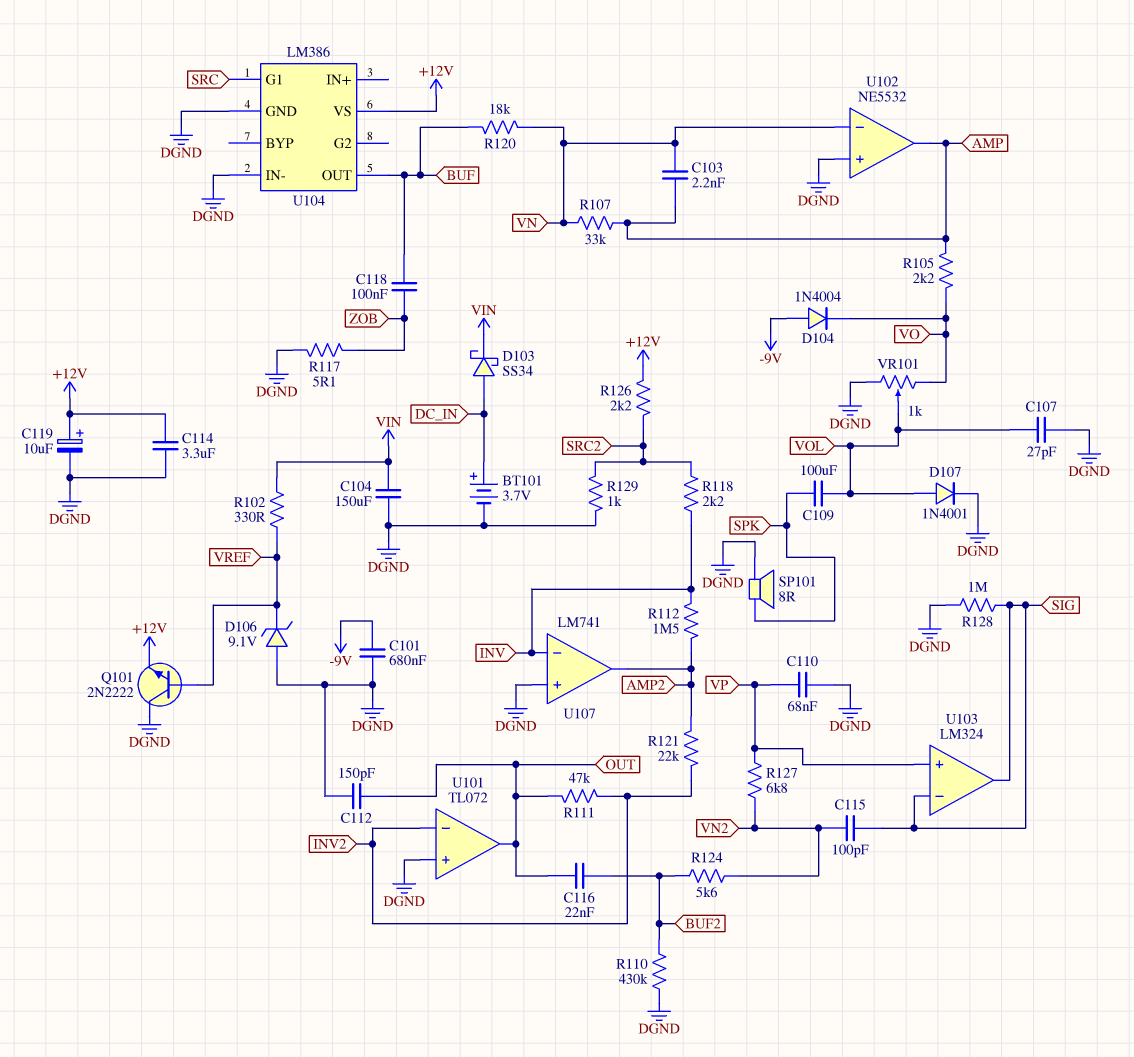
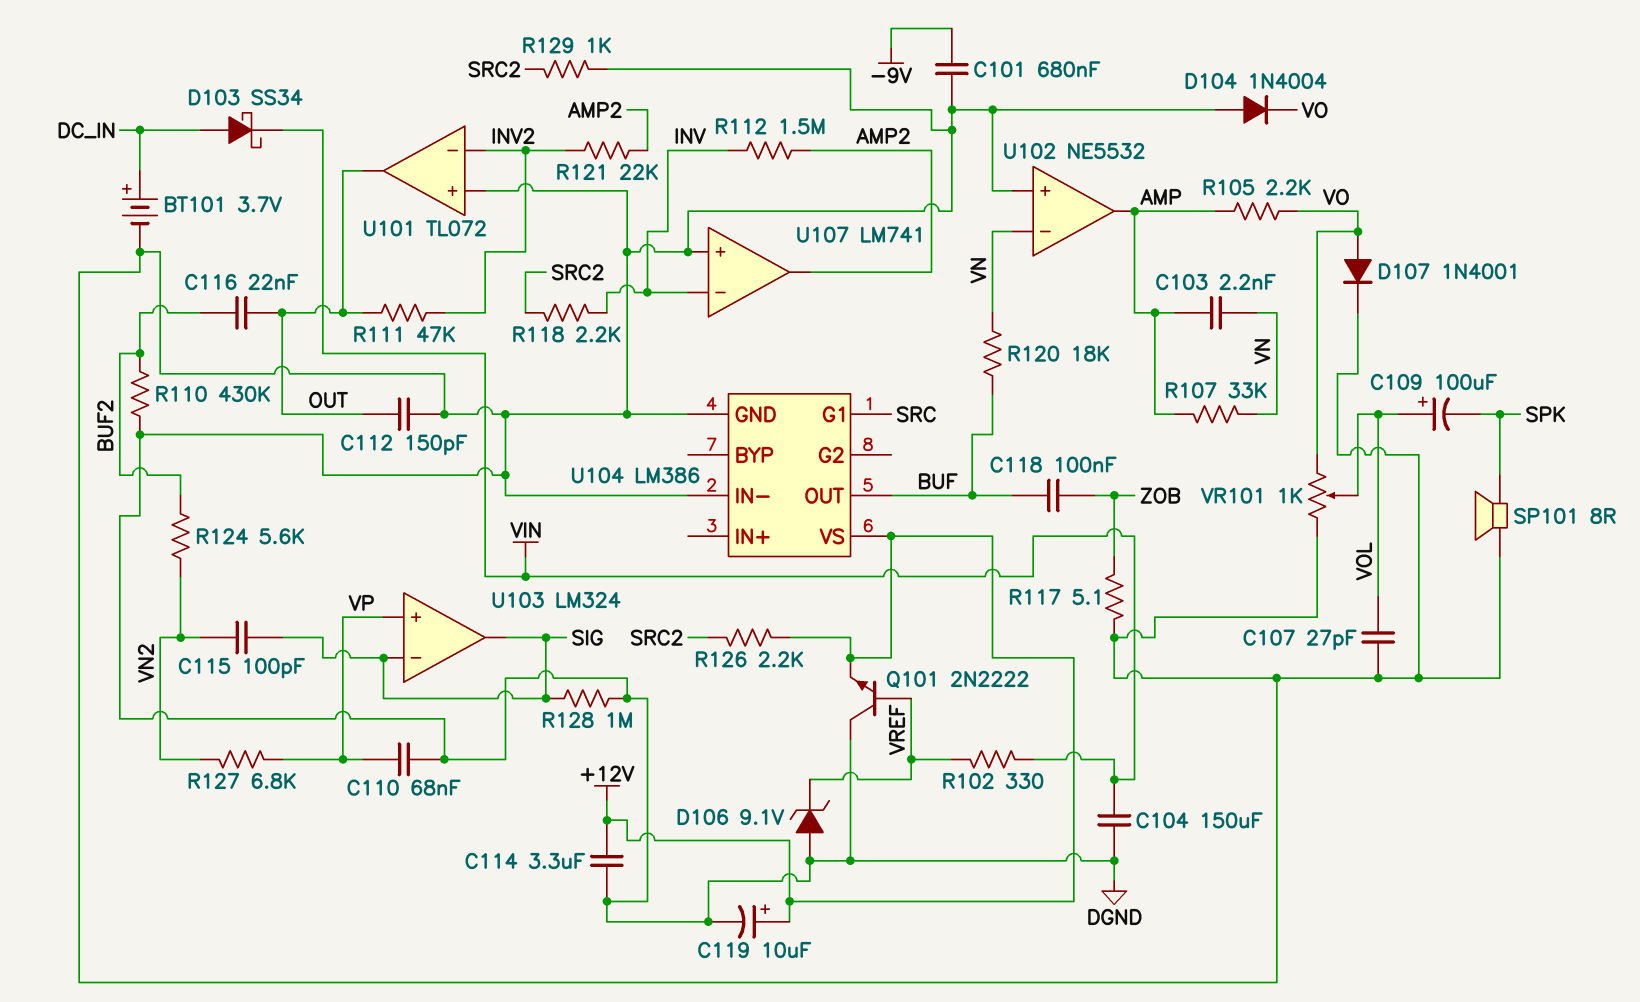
C109: 100uF (SPK, VOL) -> 100uF (plus VOL, minus SPK)
D104: diode 1N4004 (A -9V, K VO) -> diode 1N4004 (A DGND, K VO)
D107: diode 1N4001 (A VOL, K DGND) -> diode 1N4001 (A VO, K DGND)

